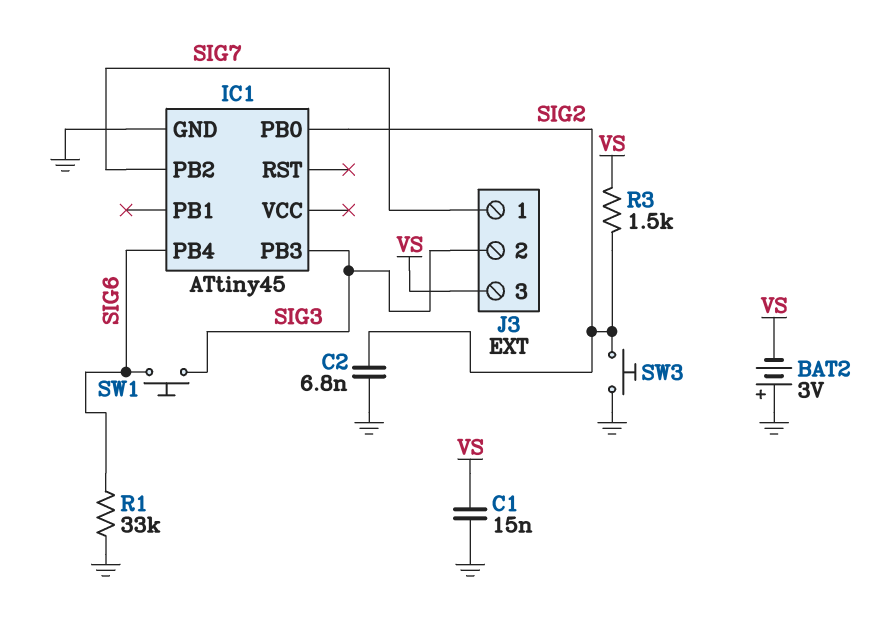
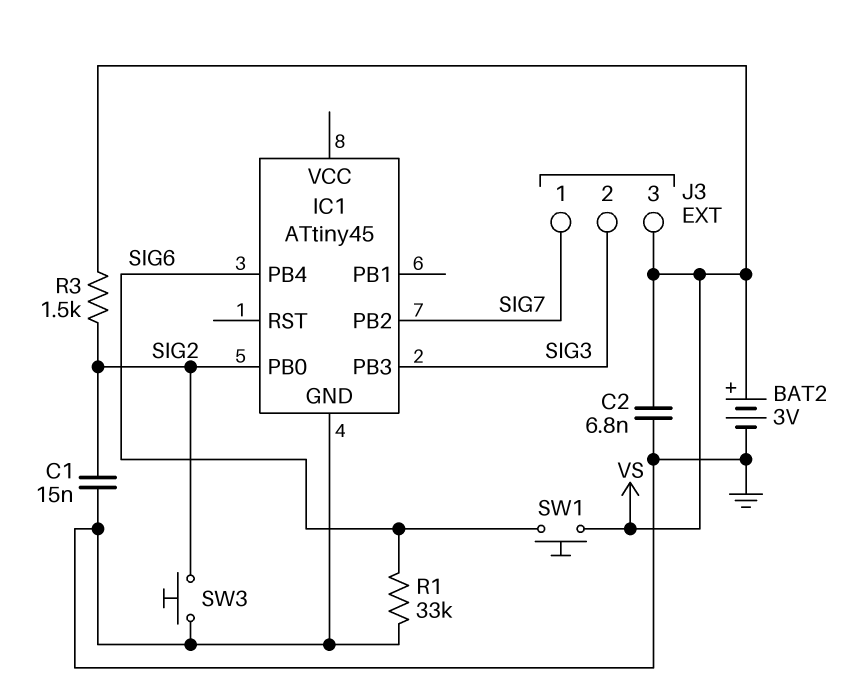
BAT2: 3V (plus GND, minus VS) -> 3V (plus VS, minus GND)
C1: 15nF (GND, VS) -> 15nF (GND, SIG2)
C2: 6.8nF (GND, SIG2) -> 6.8nF (GND, VS)
SW1: button (SIG3, SIG6) -> button (SIG6, VS)

